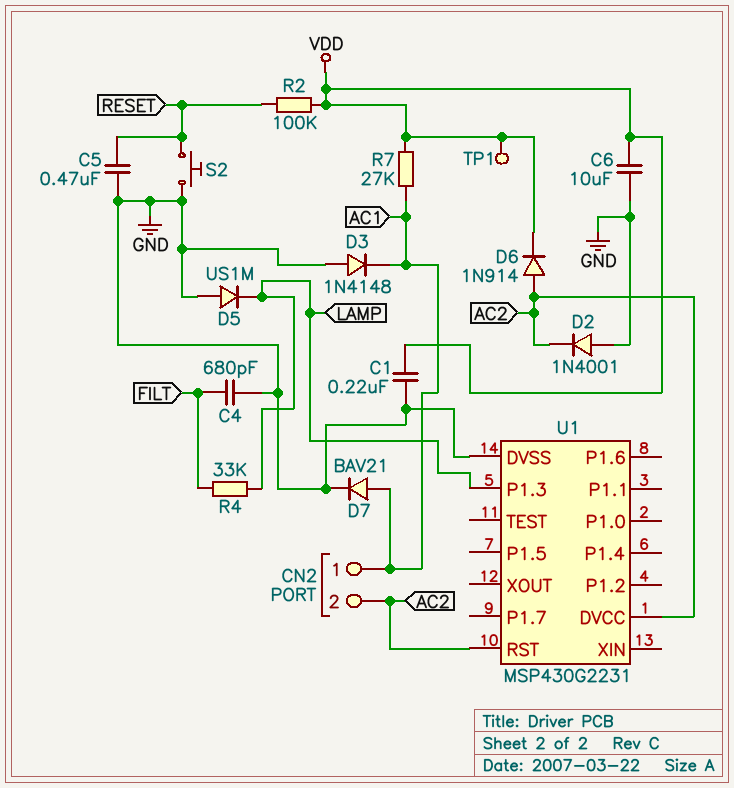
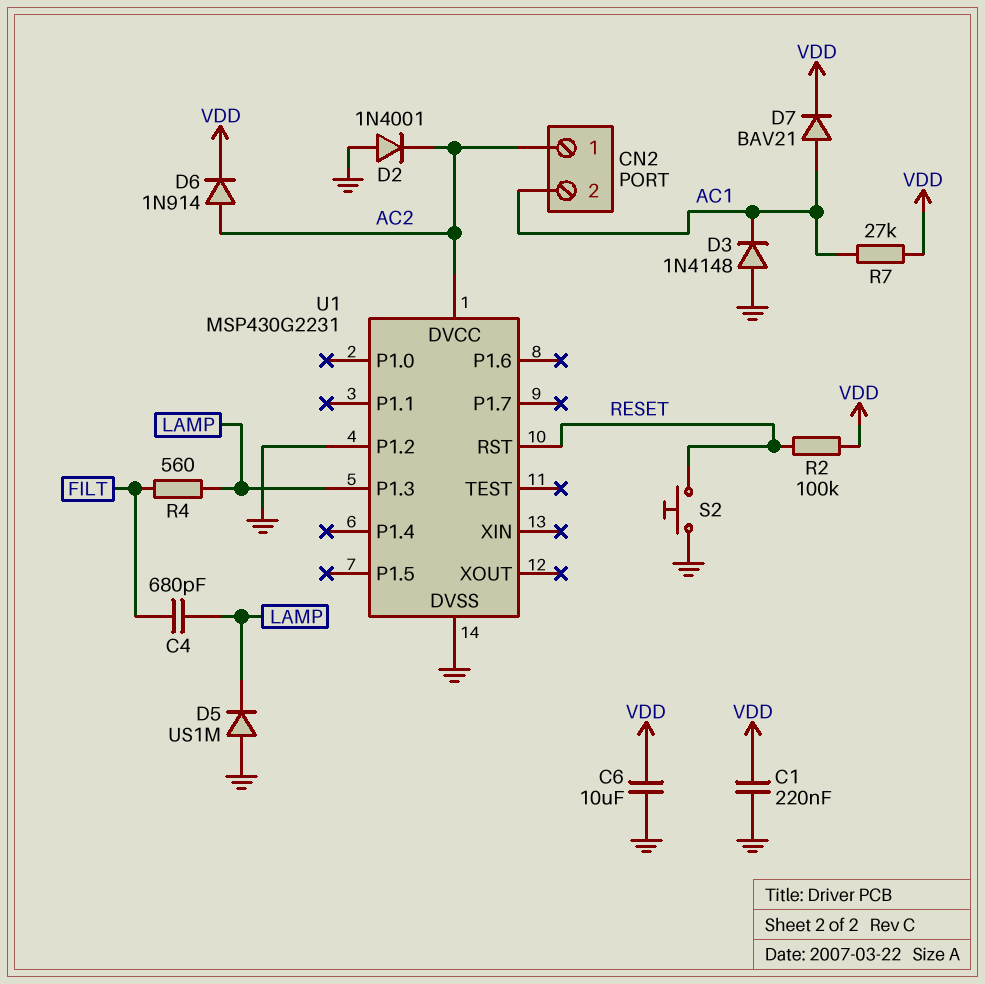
C4: 680pF (FILT, GND) -> 680pF (FILT, LAMP)
C5: 470nF (GND, RESET) -> none
CN2 pin 1: AC1 -> AC2
CN2 pin 2: AC2 -> AC1
D7: diode BAV21 (A AC1, K GND) -> diode BAV21 (A AC1, K VDD)
R4: 33k (FILT, LAMP) -> 560 (FILT, LAMP)
TP1: test point (VDD) -> none
U1 pin P1.2: none -> GND
U1 pin RST: AC2 -> RESET

